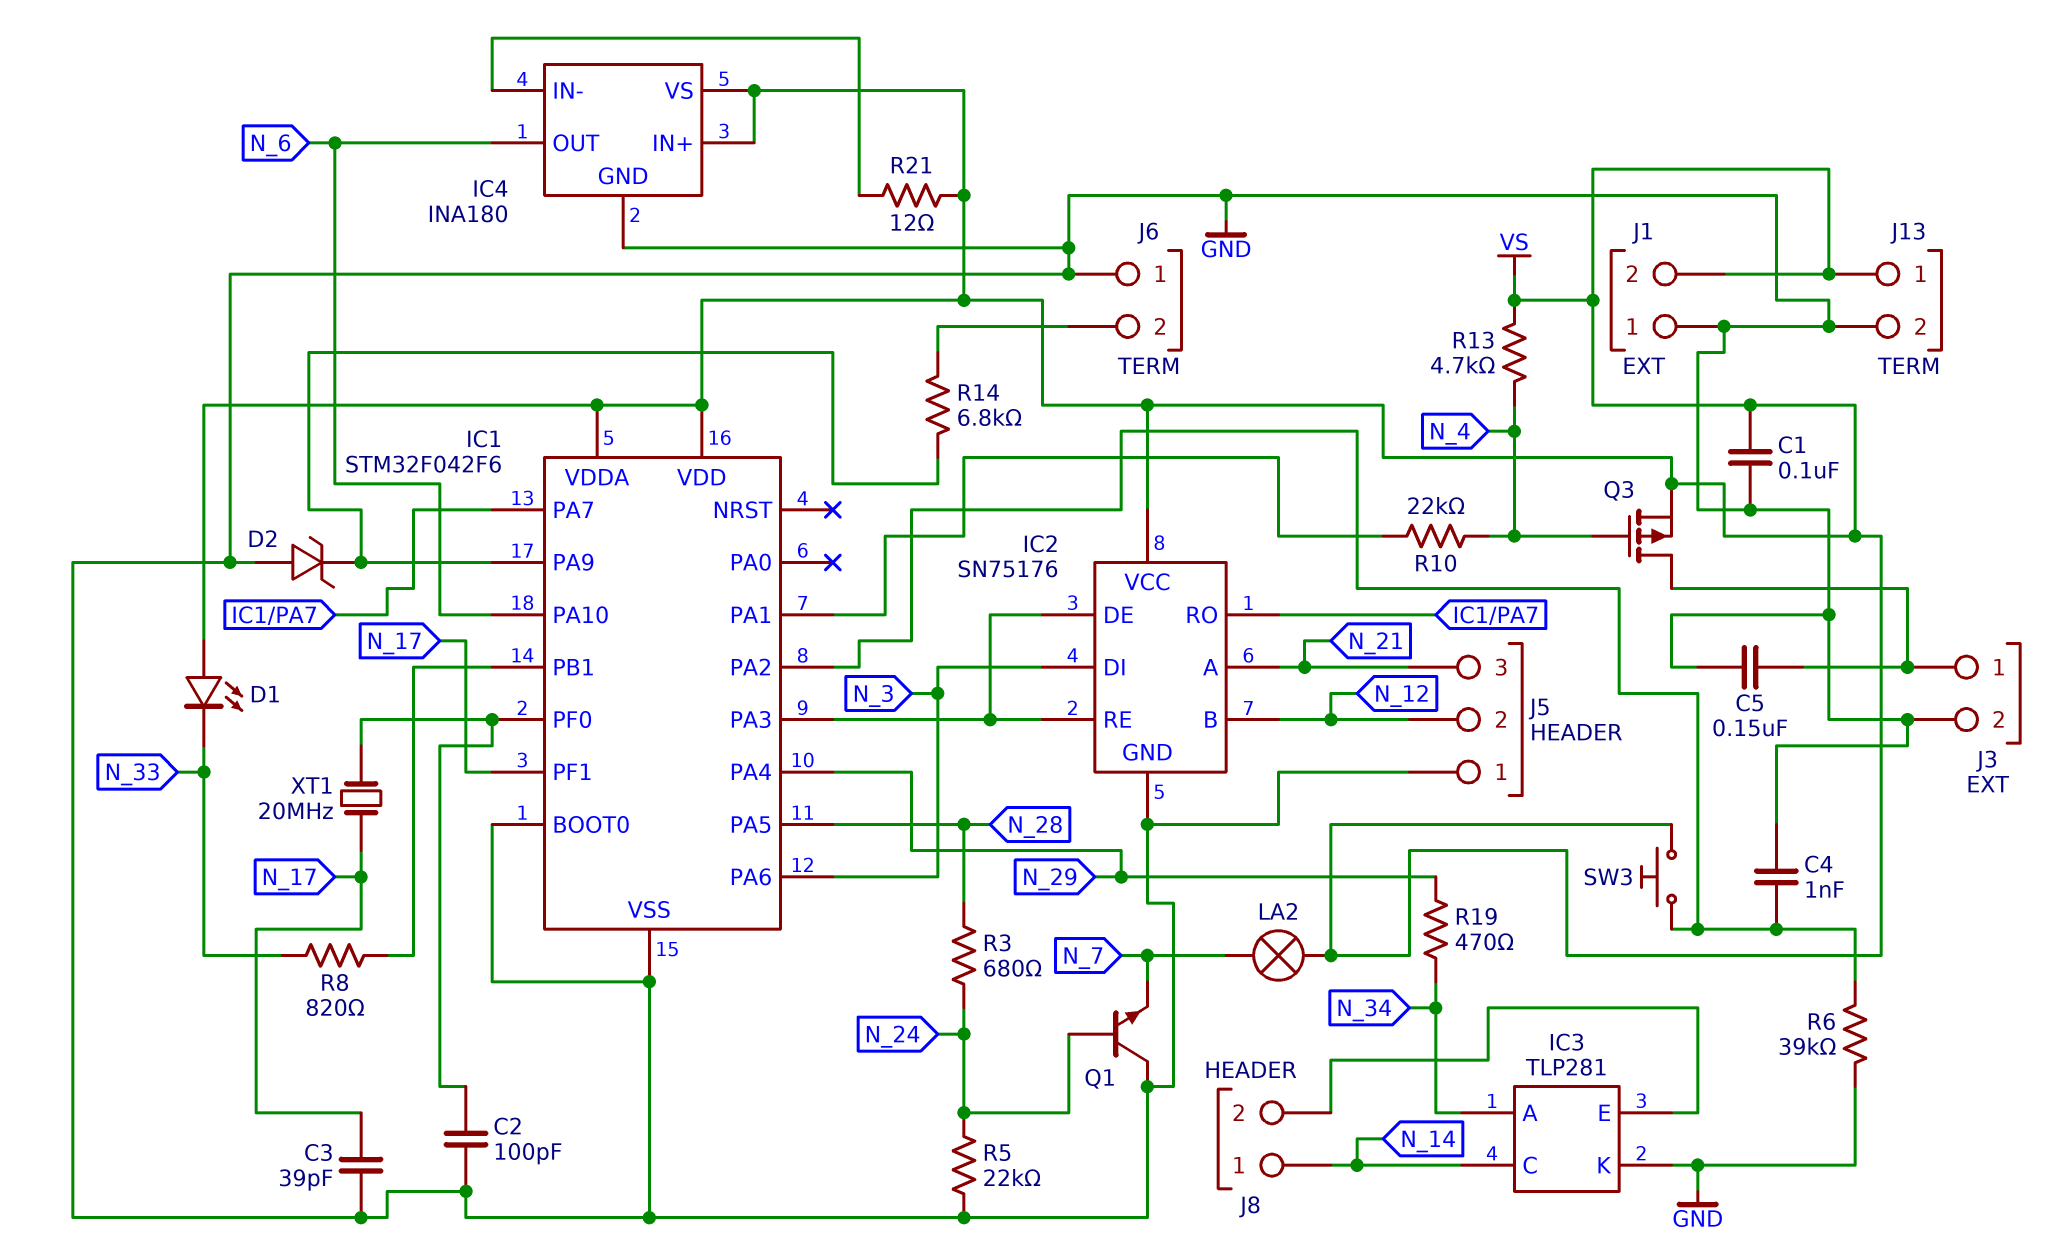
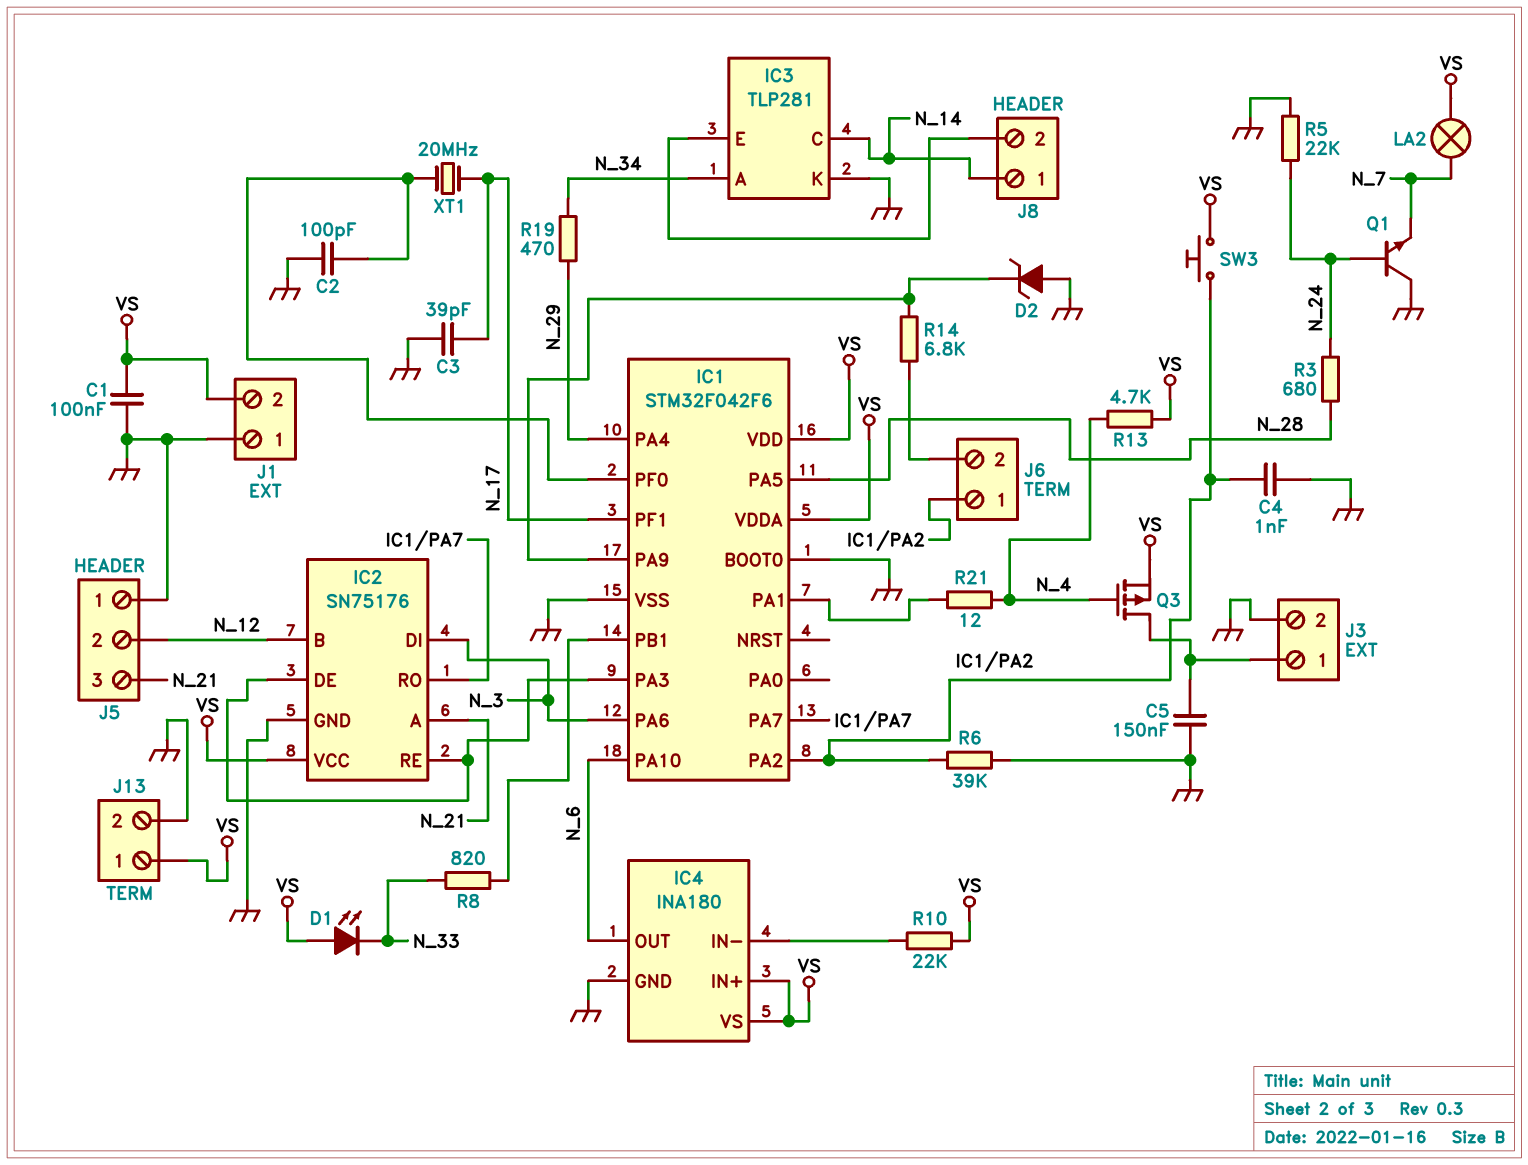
J6 pin 1: GND -> IC1/PA2
R10: 22k (IC1/PA1, N_4) -> 22k (IC4/IN-, VS)
R21: 12 (IC4/IN-, VS) -> 12 (IC1/PA1, N_4)

